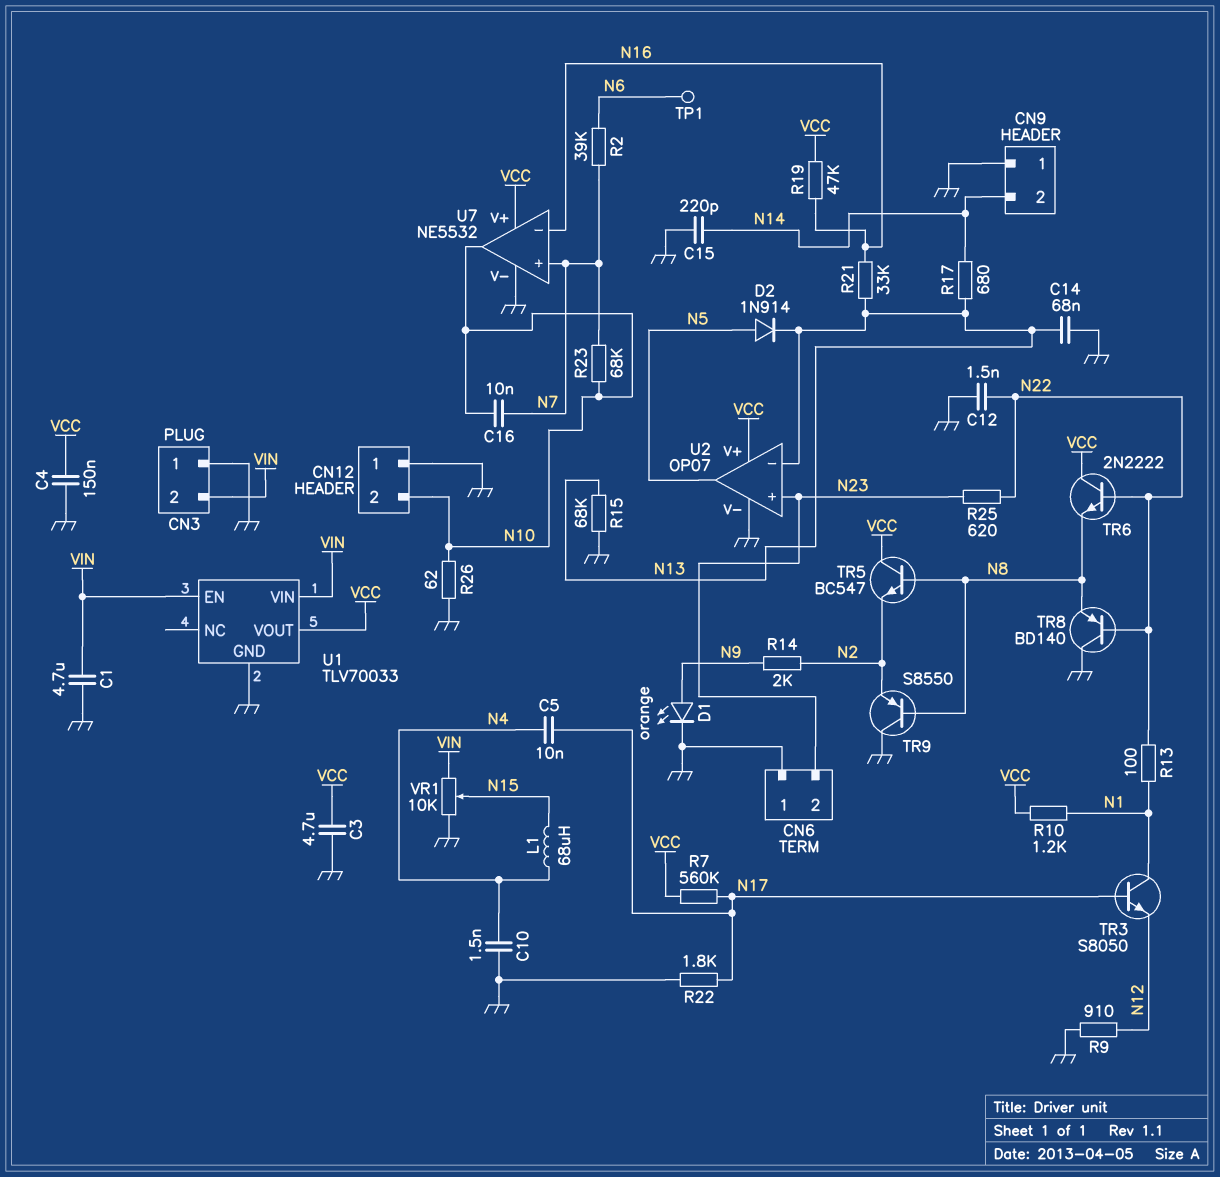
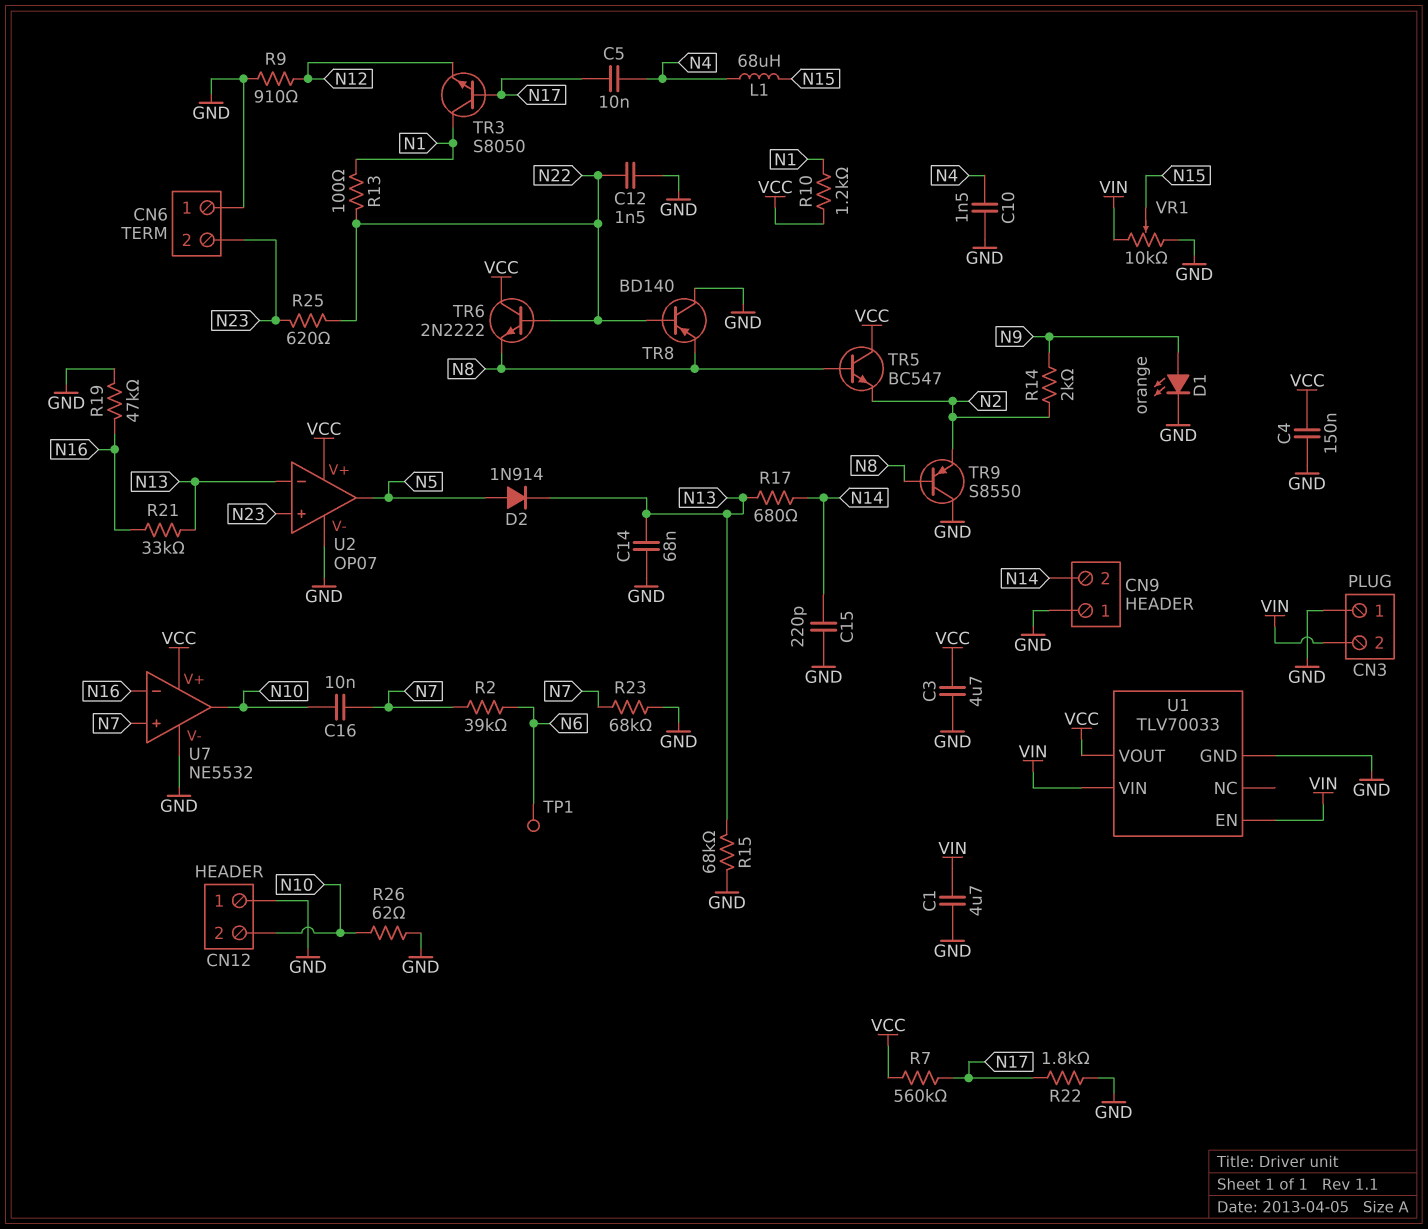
R19: 47k (N16, VCC) -> 47k (GND, N16)
R23: 68k (N7, N10) -> 68k (GND, N7)

